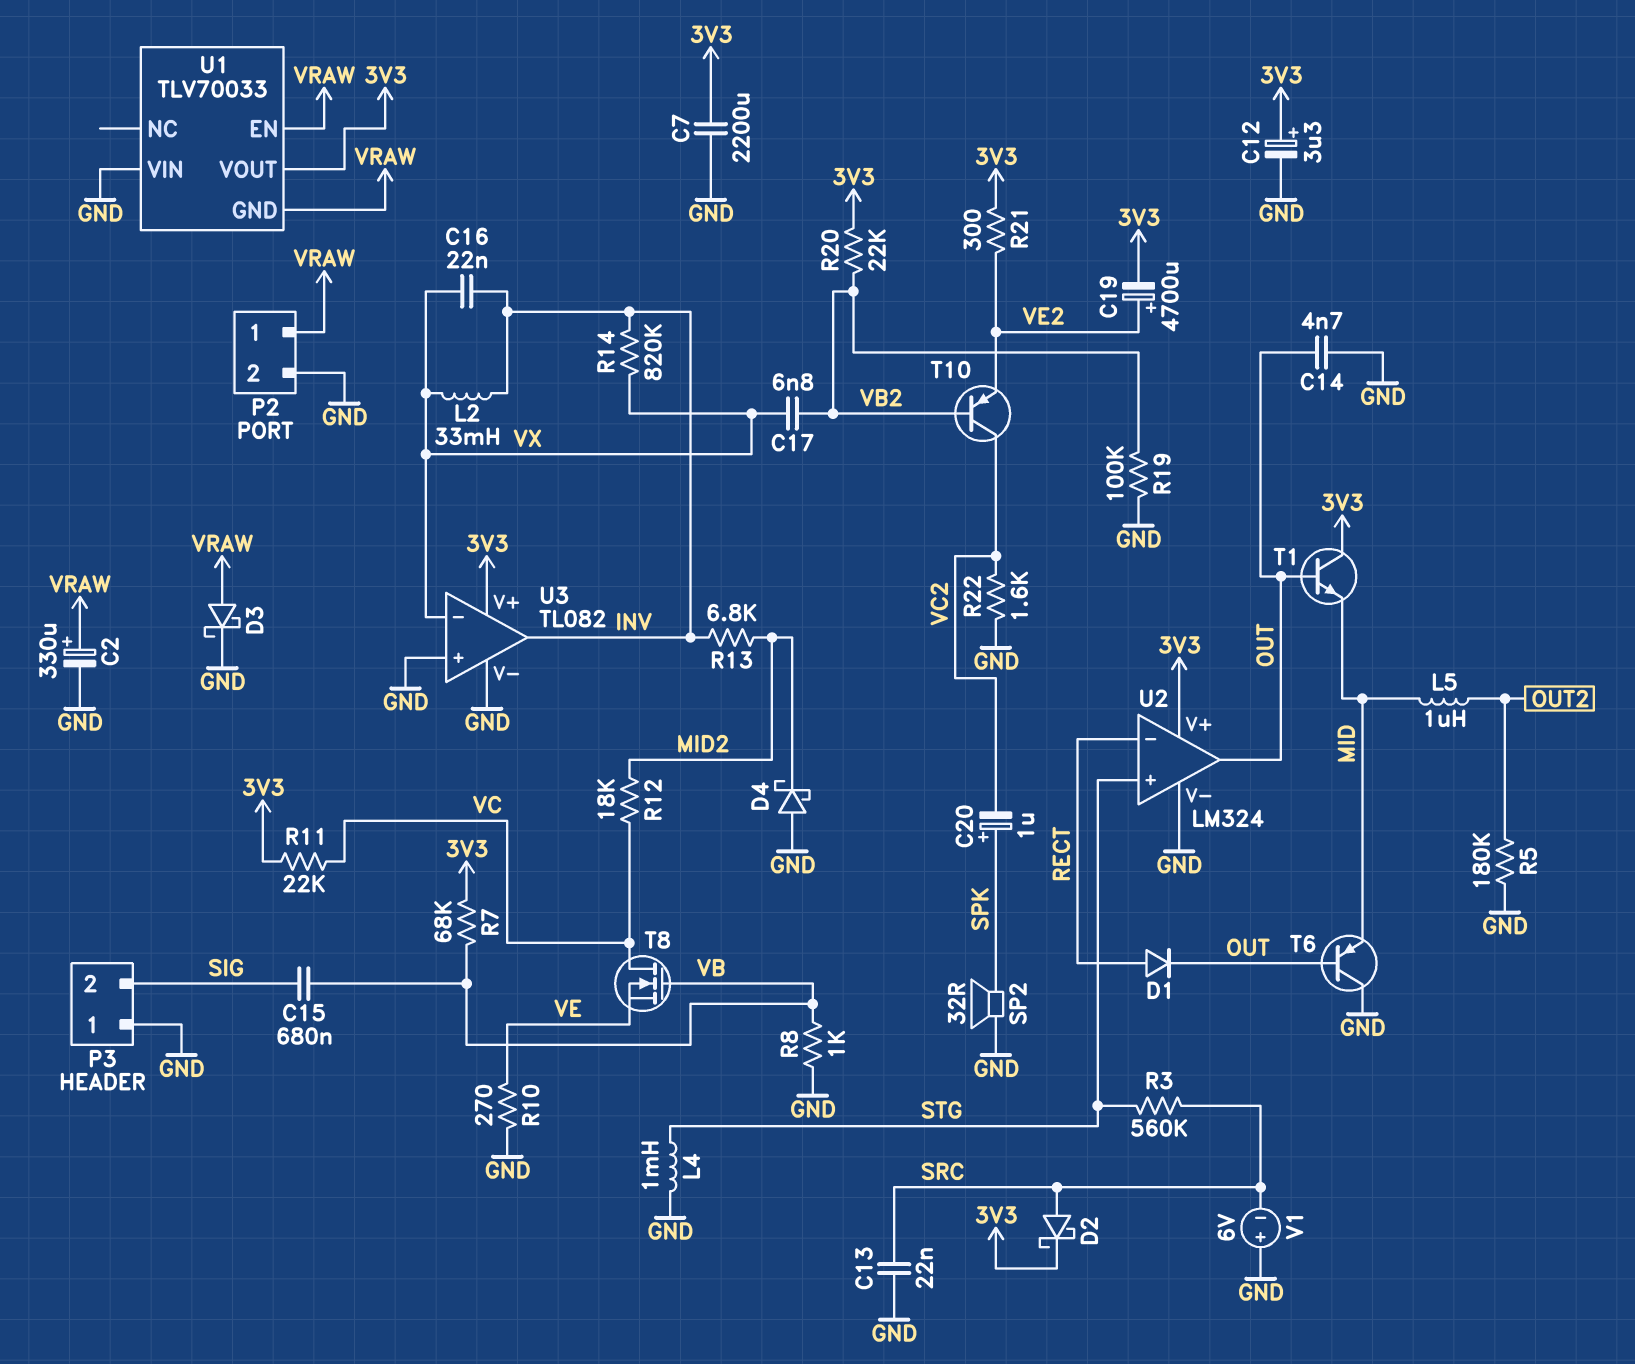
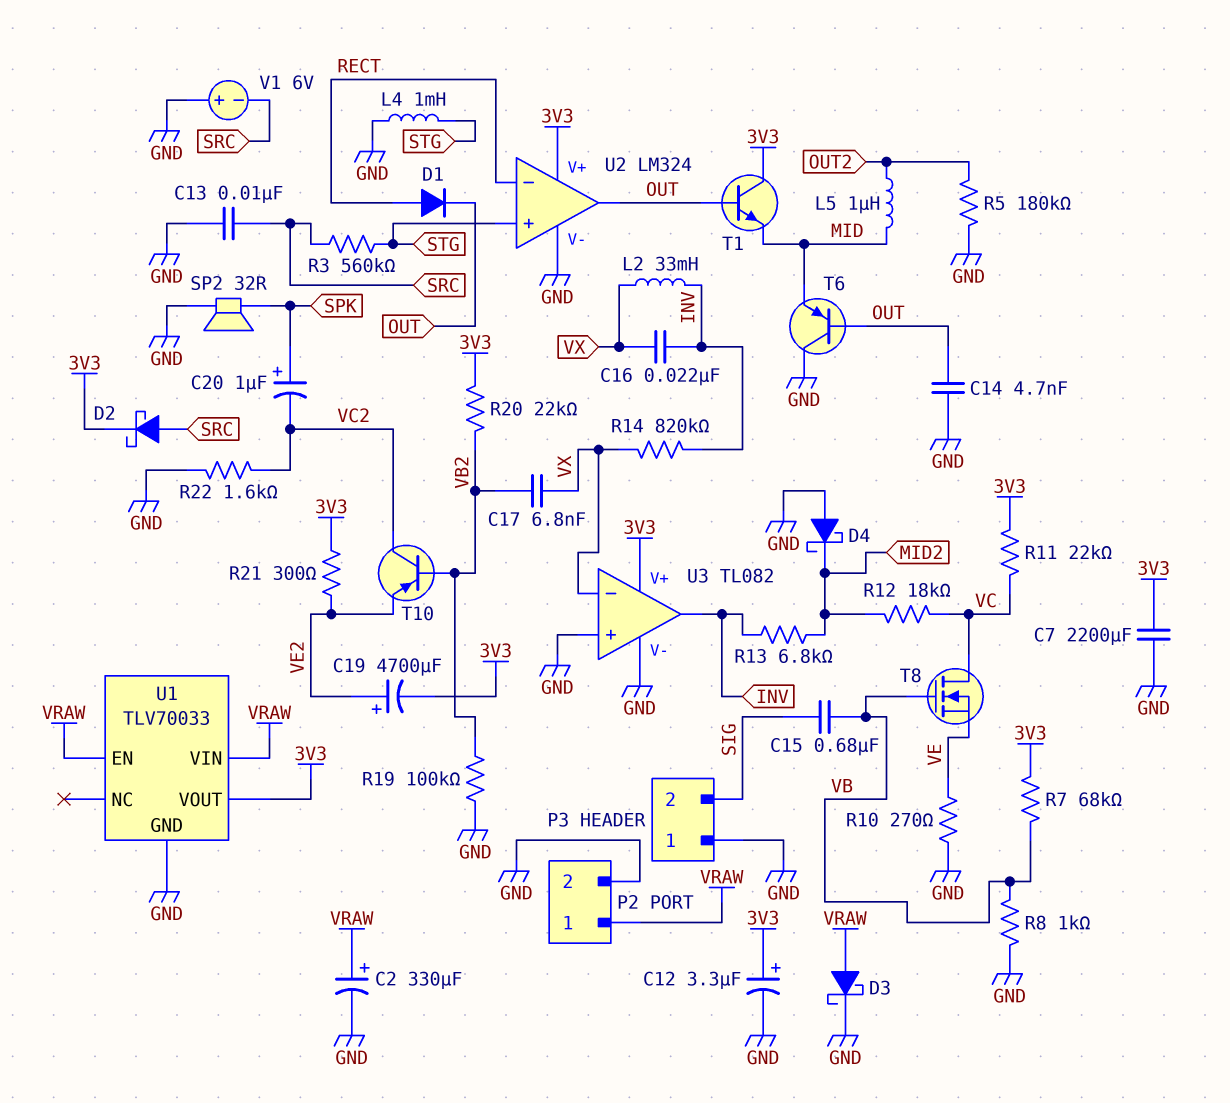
C13: 22nF (GND, SRC) -> 10nF (GND, SRC)
U1 pin GND: VRAW -> GND
U1 pin VIN: GND -> VRAW

